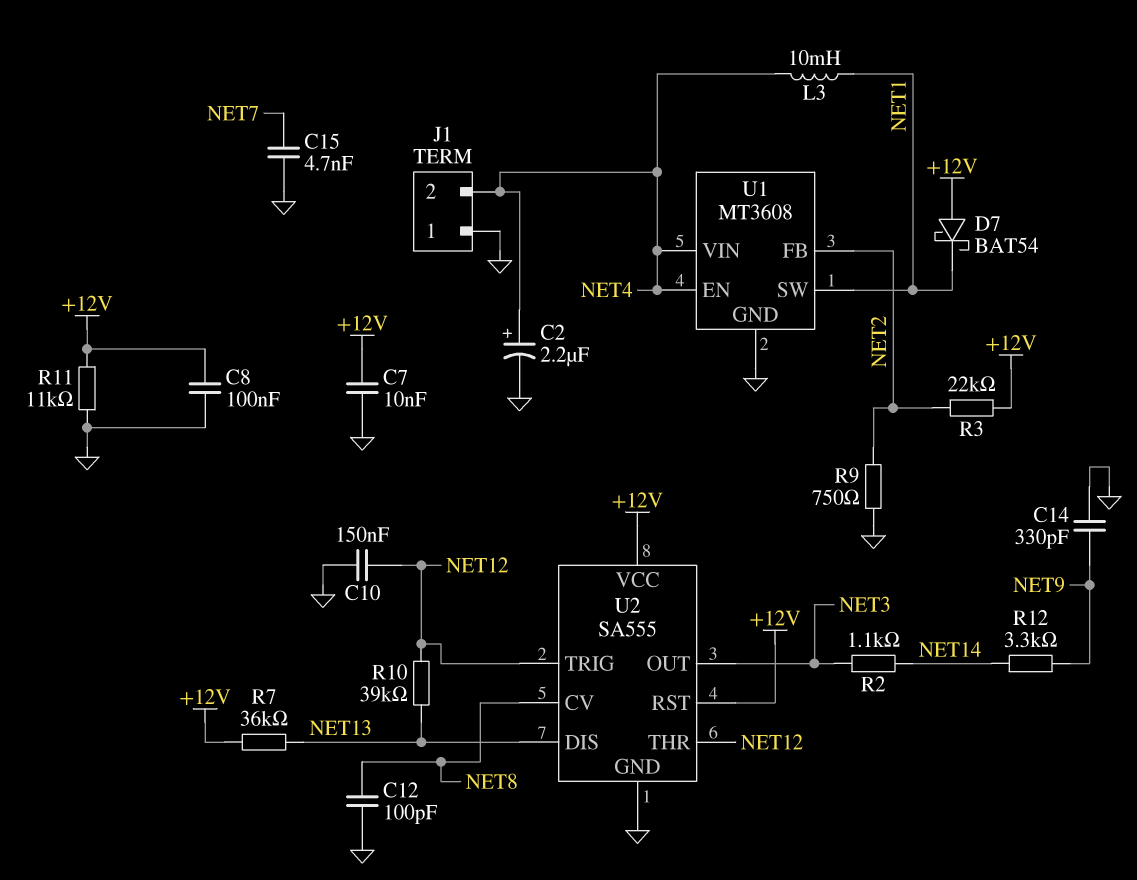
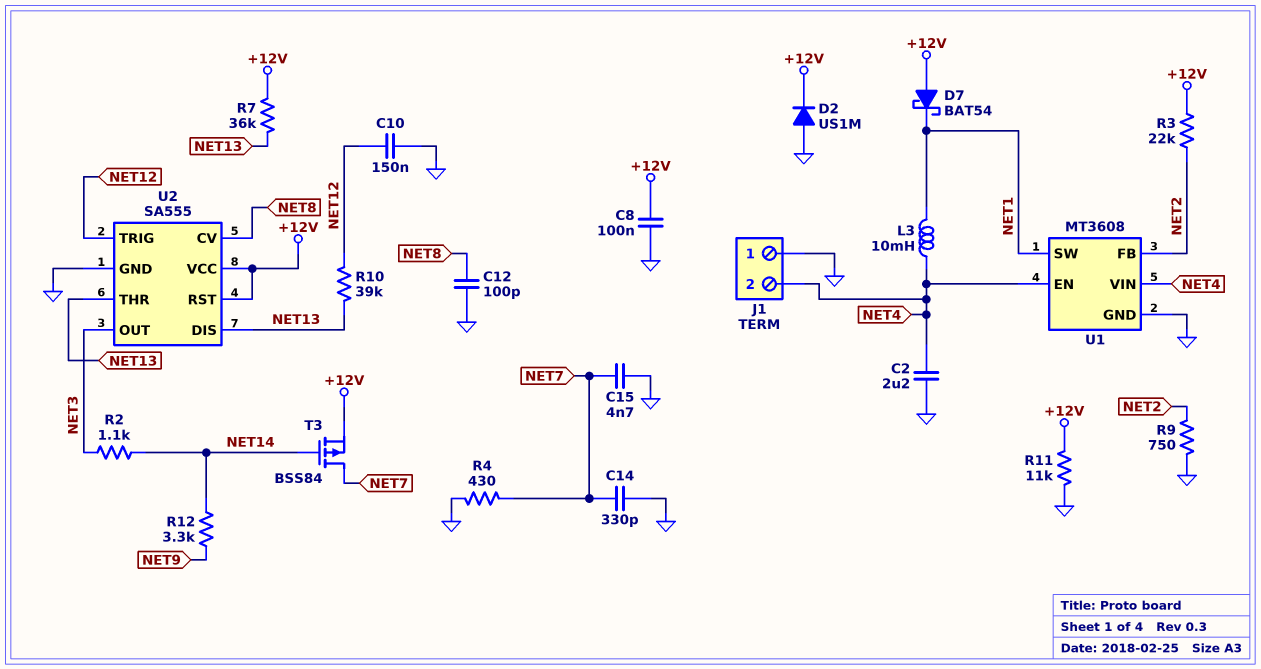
C2: 2.2uF (plus NET4, minus GND) -> 2.2uF (GND, NET4)
C7: 10nF (+12V, GND) -> none
C14: 330pF (GND, NET9) -> 330pF (GND, NET7)
D2: none -> diode US1M (A GND, K +12V)
R4: none -> 430 (GND, NET7)
T3: none -> PMOS BSS84 (G NET14, D NET7, S +12V)
U2 pin THR: NET12 -> NET13

